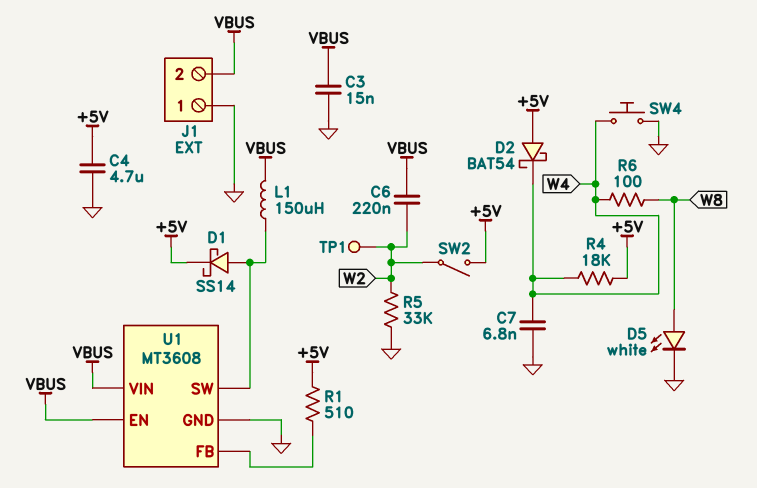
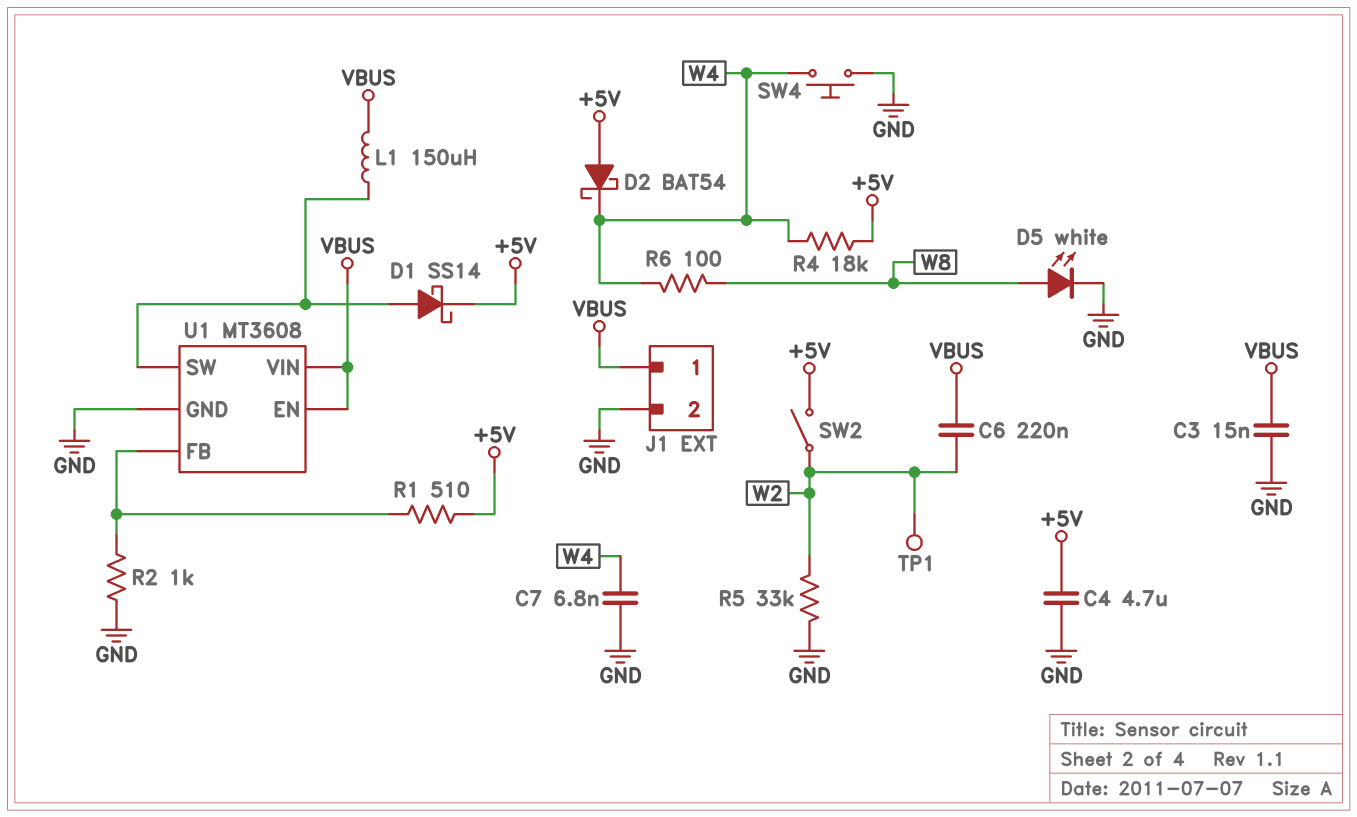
J1 pin 1: GND -> VBUS
J1 pin 2: VBUS -> GND
R2: none -> 1k (GND, U1/FB)

